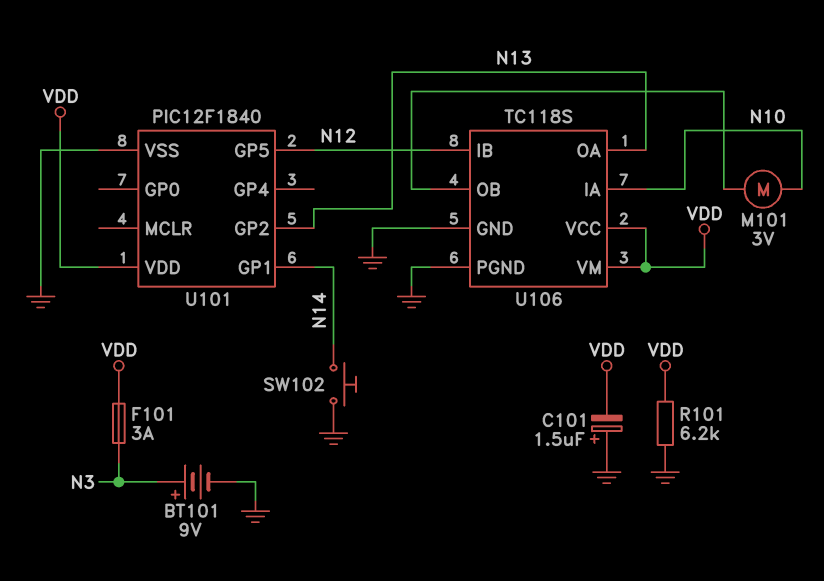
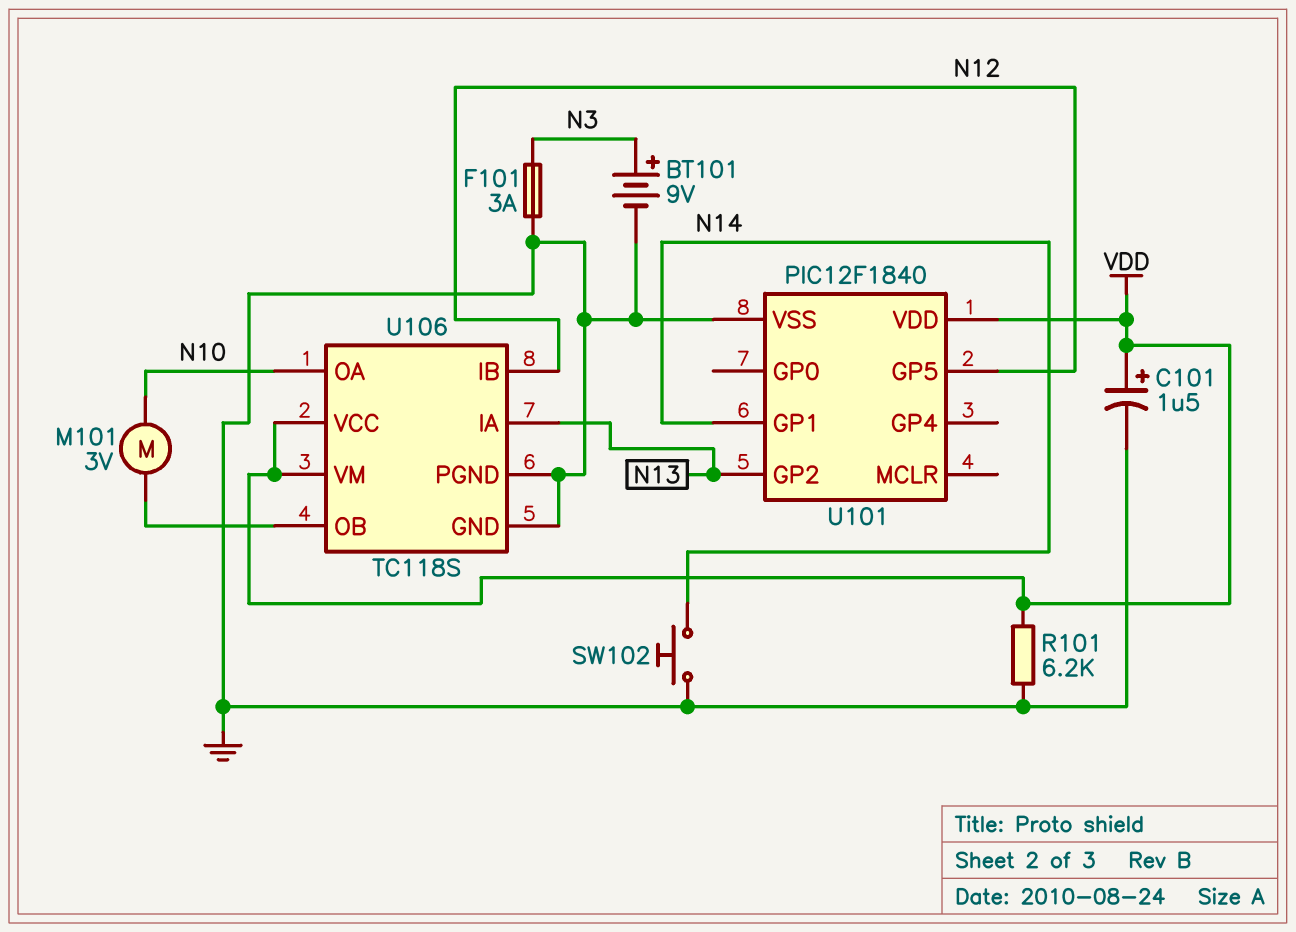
C101: 1.5uF (plus GND, minus VDD) -> 1.5uF (plus VDD, minus GND)
F101: 3A (N3, VDD) -> 3A (GND, N3)
U106 pin IA: N10 -> N13
U106 pin OA: N13 -> N10

